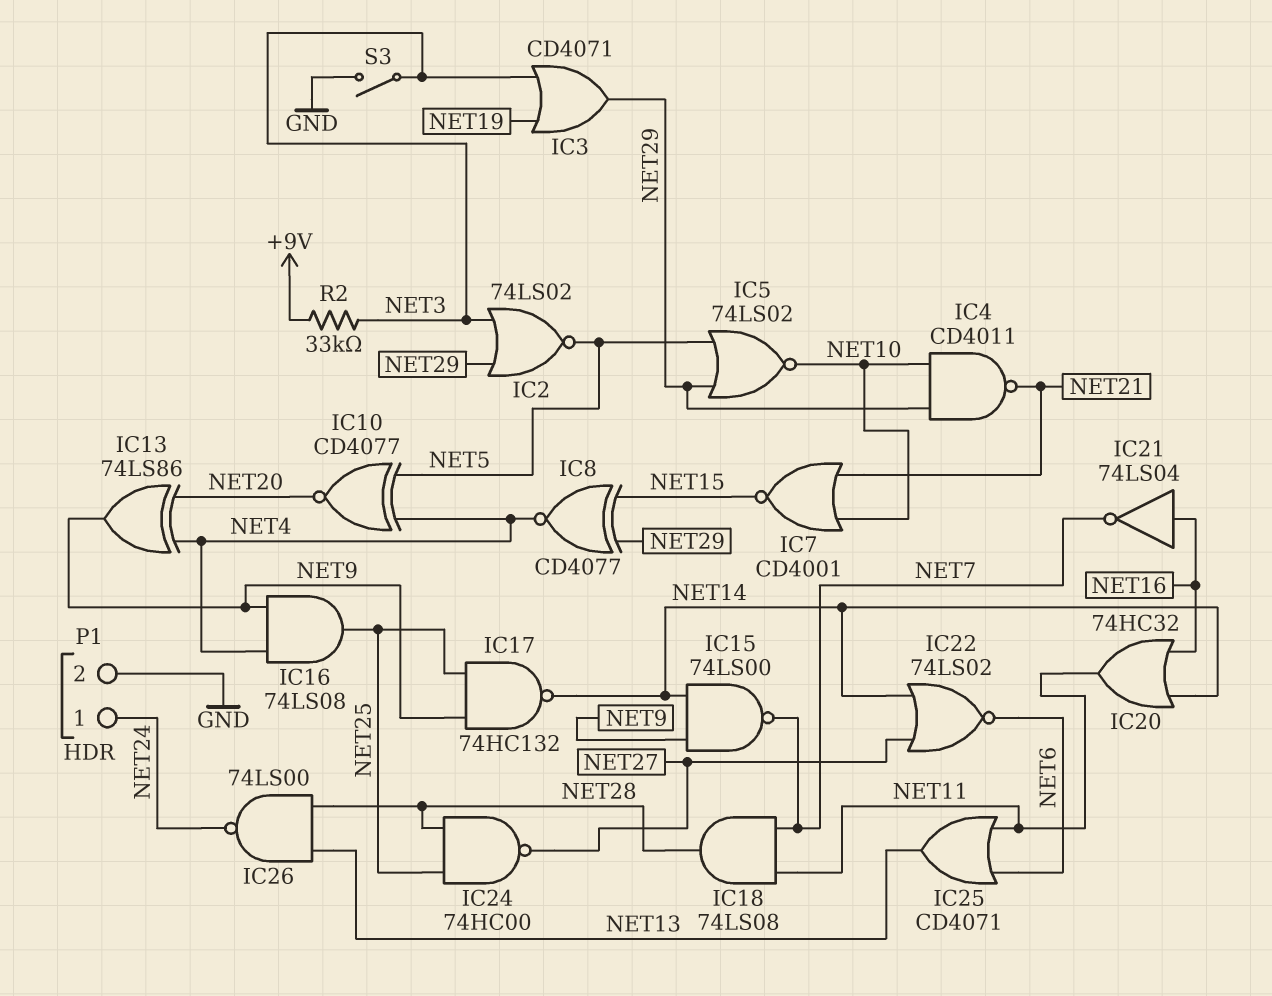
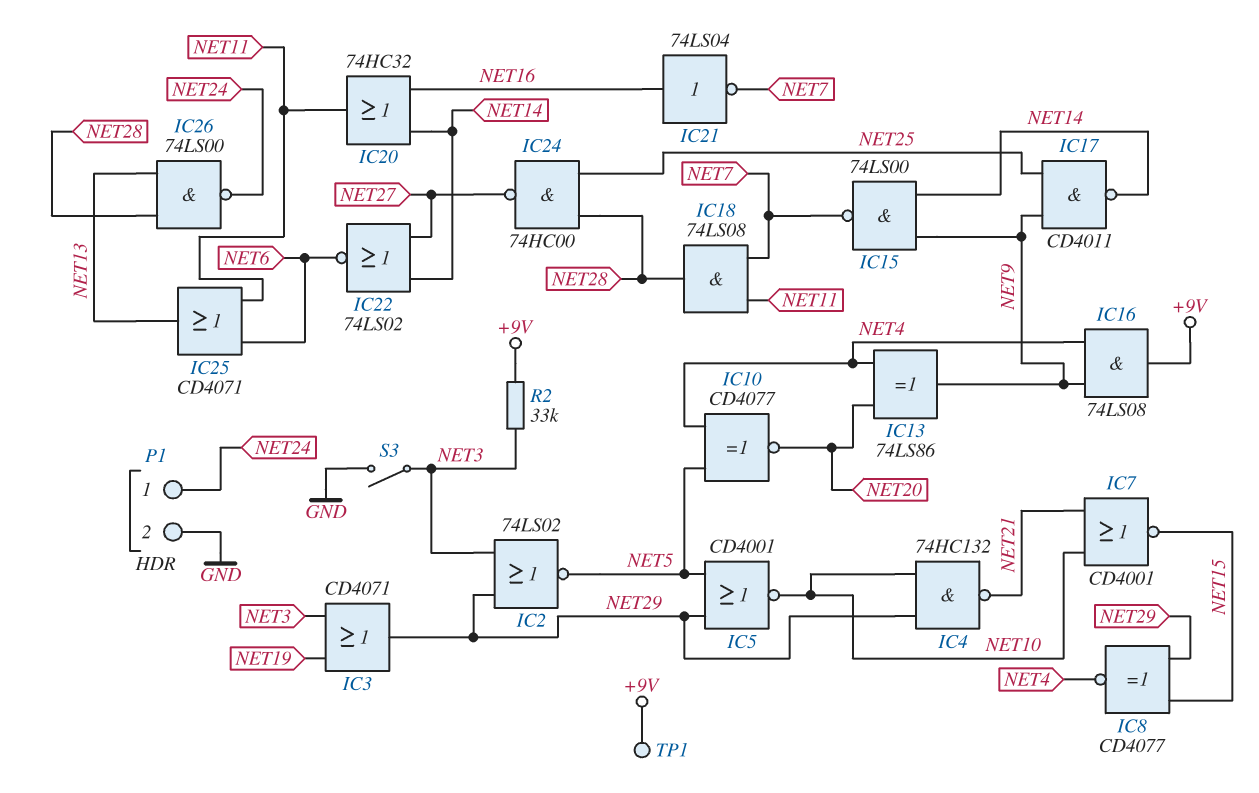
IC4: NAND CD4011 (in NET10, in NET29, out NET21) -> NAND 74HC132 (in NET10, in NET29, out NET21)
IC5: NOR 74LS02 (in NET5, in NET29, out NET10) -> NOR CD4001 (in NET5, in NET29, out NET10)
IC16: AND 74LS08 (in NET4, in NET9, out NET25) -> AND 74LS08 (in NET4, in NET9, out +9V)
IC17: NAND 74HC132 (in NET9, in NET25, out NET14) -> NAND CD4011 (in NET9, in NET25, out NET14)
TP1: none -> test point (+9V)

